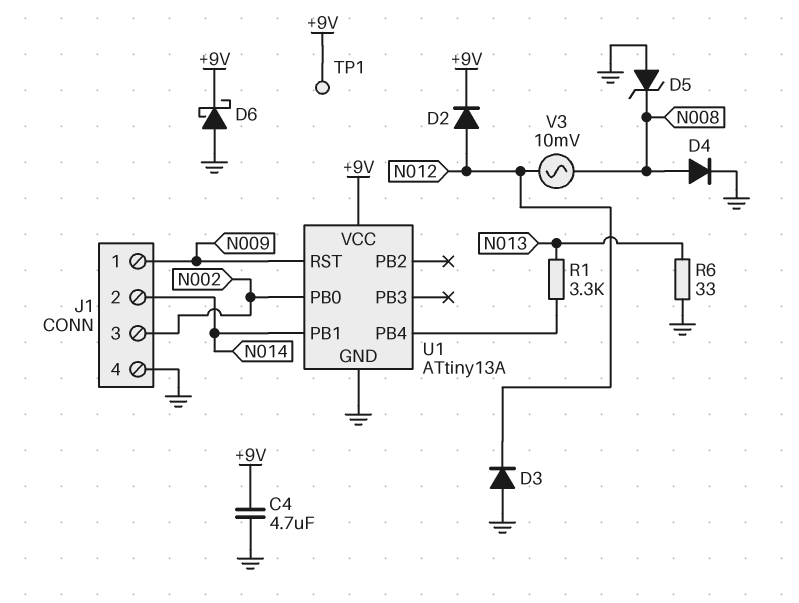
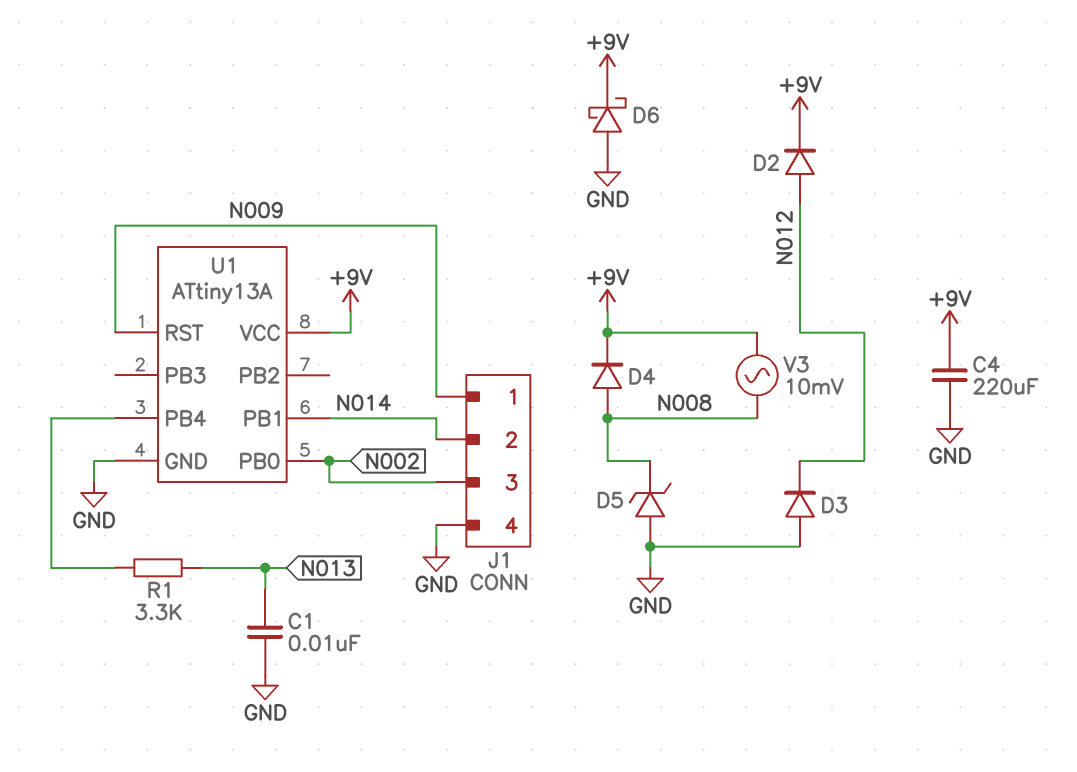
C1: none -> 10nF (GND, N013)
C4: 4.7uF (+9V, GND) -> 220uF (+9V, GND)
D4: diode (A N008, K GND) -> diode (A N008, K +9V)
R6: 33 (GND, N013) -> none
TP1: test point (+9V) -> none
V3: AC 10mV (N008, N012) -> AC 10mV (+9V, N008)

